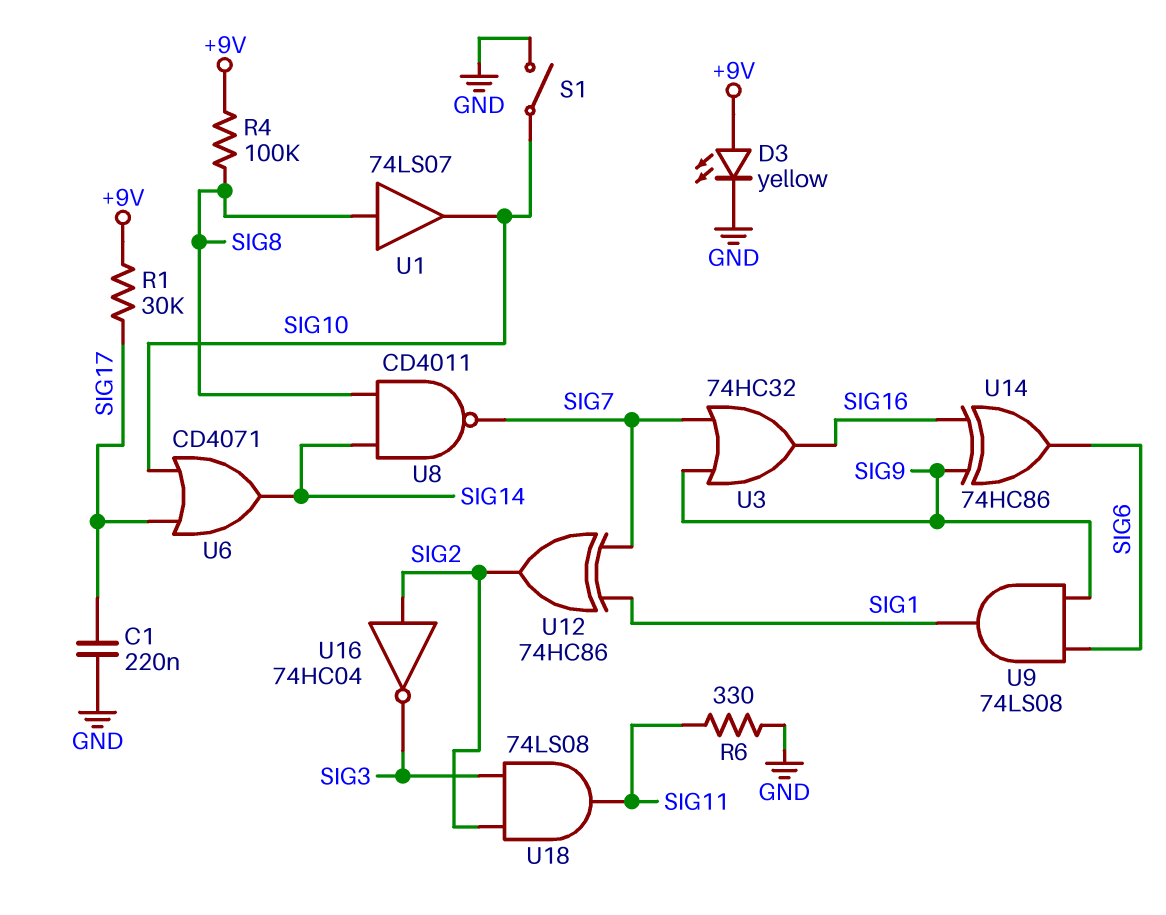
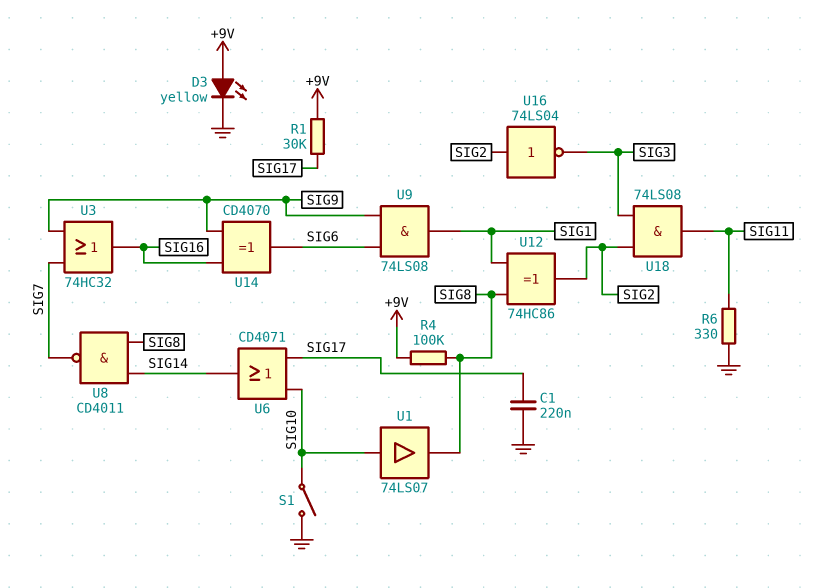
U1: buffer 74LS07 (in SIG8, out SIG10) -> buffer 74LS07 (in SIG10, out SIG8)
U12: XOR 74HC86 (in SIG1, in SIG7, out SIG2) -> XOR 74HC86 (in SIG1, in SIG8, out SIG2)
U14: XOR 74HC86 (in SIG9, in SIG16, out SIG6) -> XOR CD4070 (in SIG9, in SIG16, out SIG6)
U16: NOT 74HC04 (in SIG2, out SIG3) -> NOT 74LS04 (in SIG2, out SIG3)

